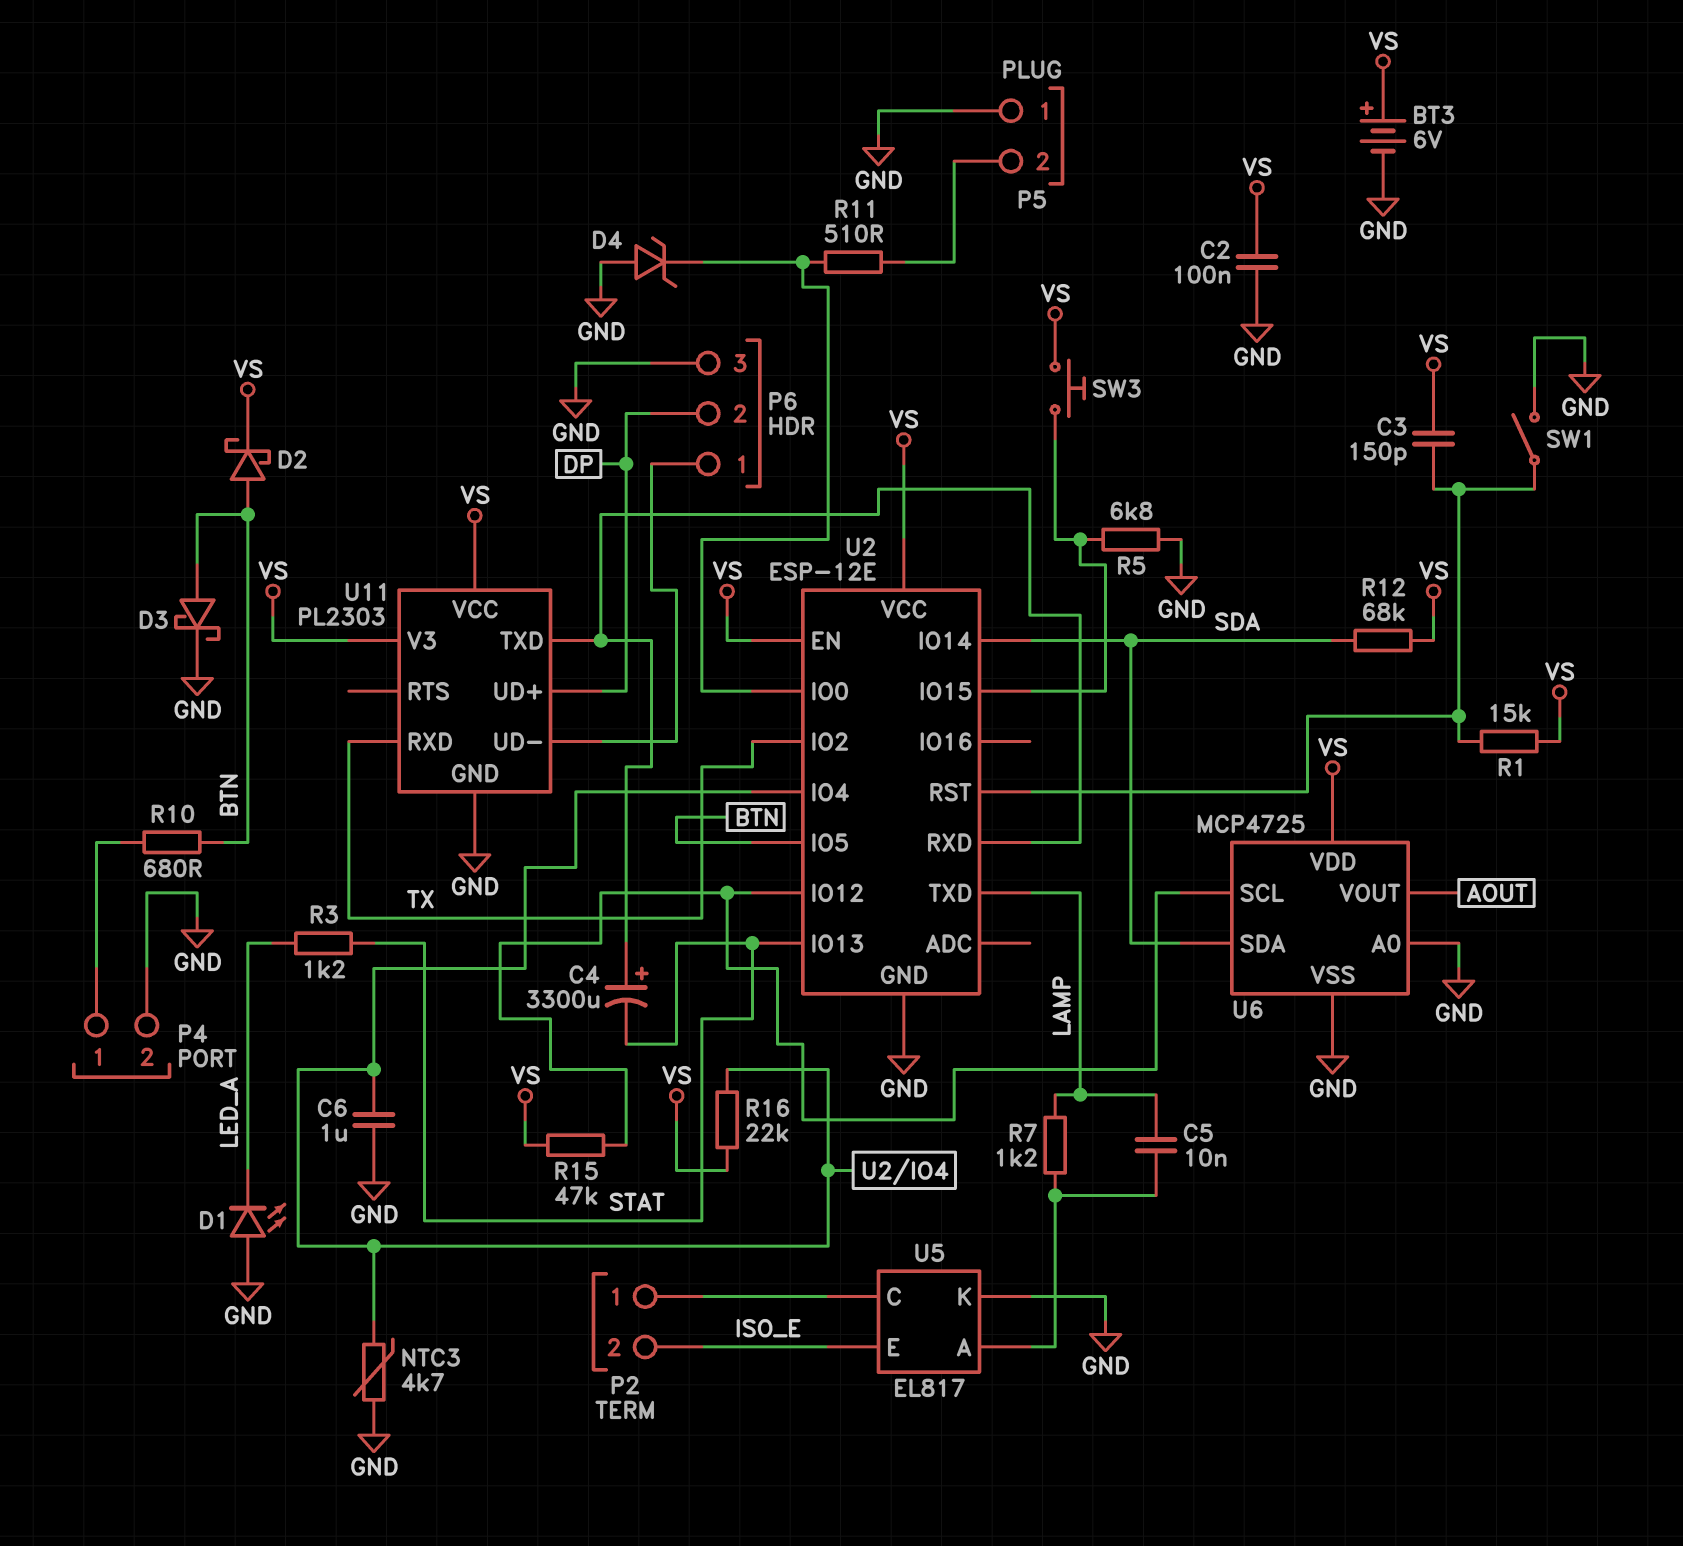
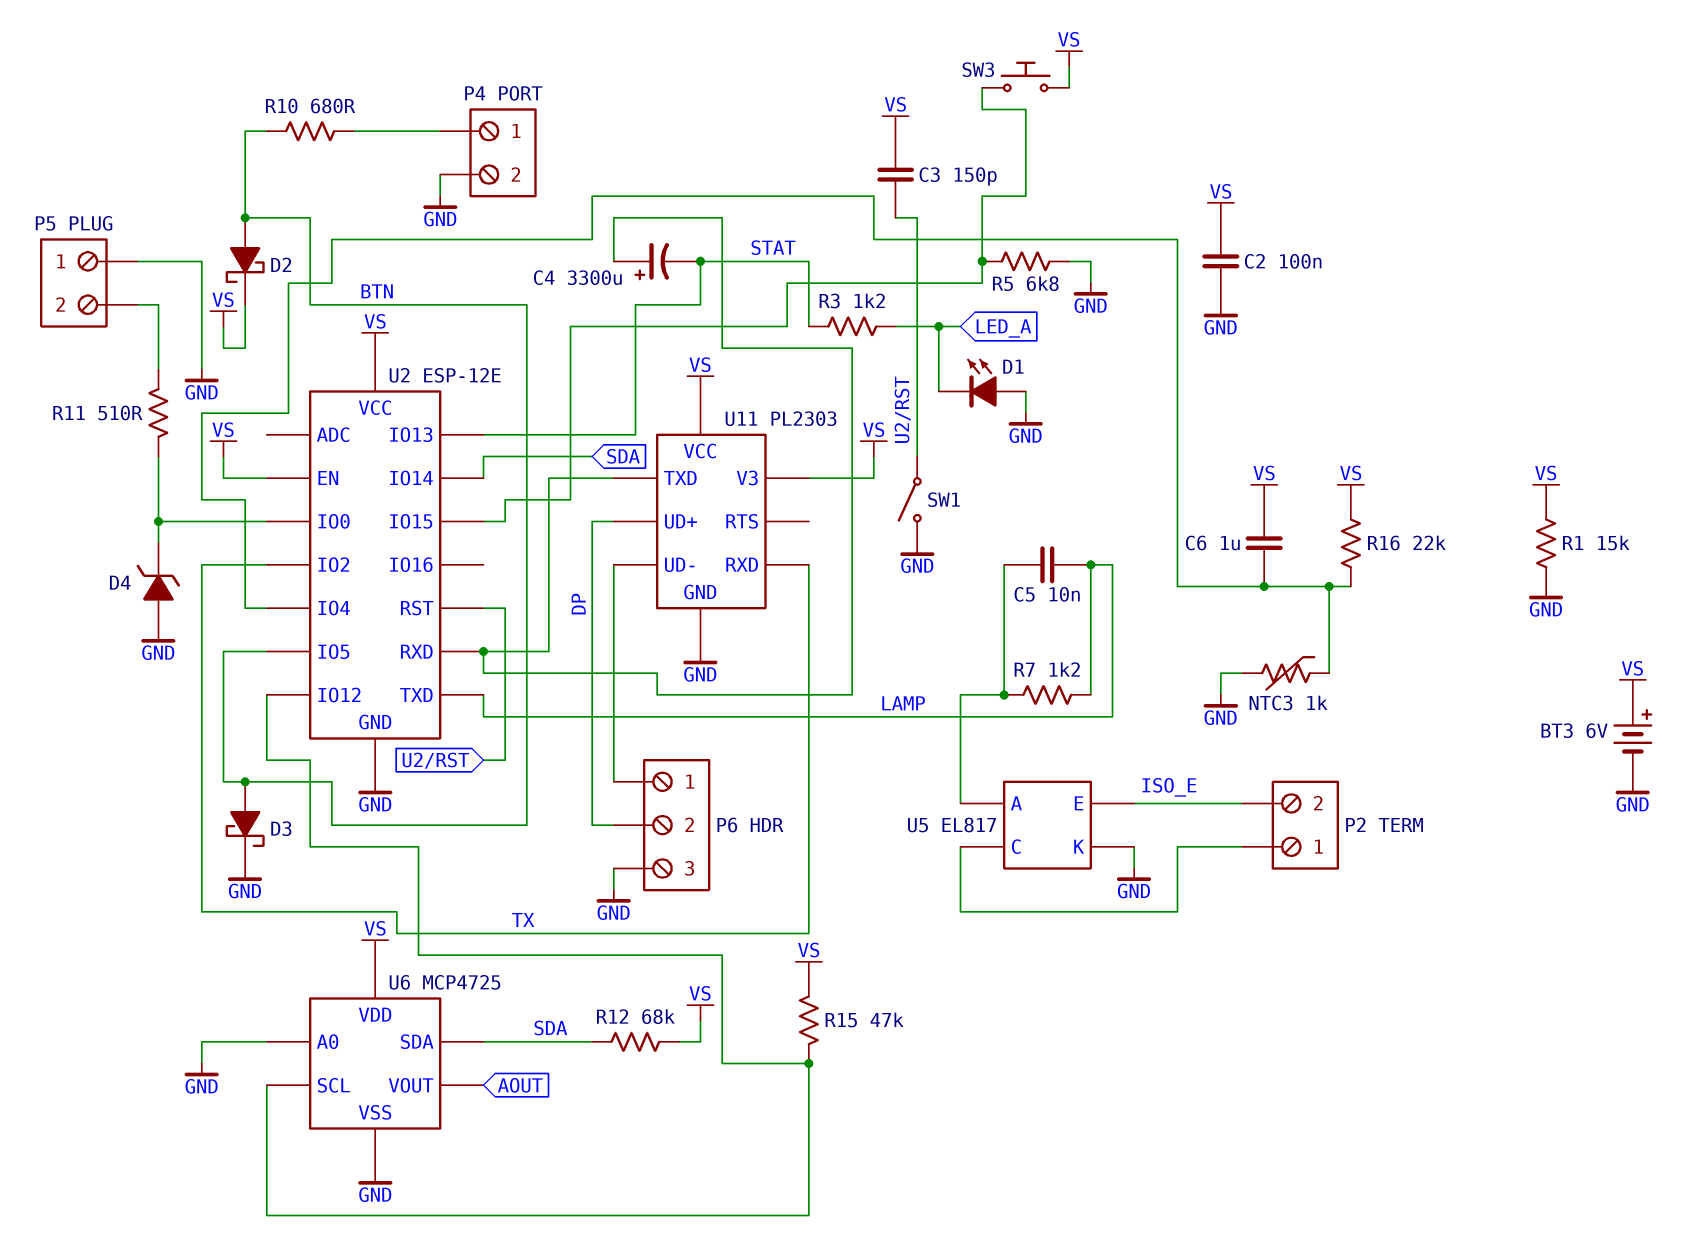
C6: 1uF (GND, U2/IO4) -> 1uF (U2/IO4, VS)
NTC3: 4.7k (GND, U2/IO4) -> 1k (GND, U2/IO4)
R1: 15k (U2/RST, VS) -> 15k (GND, VS)

